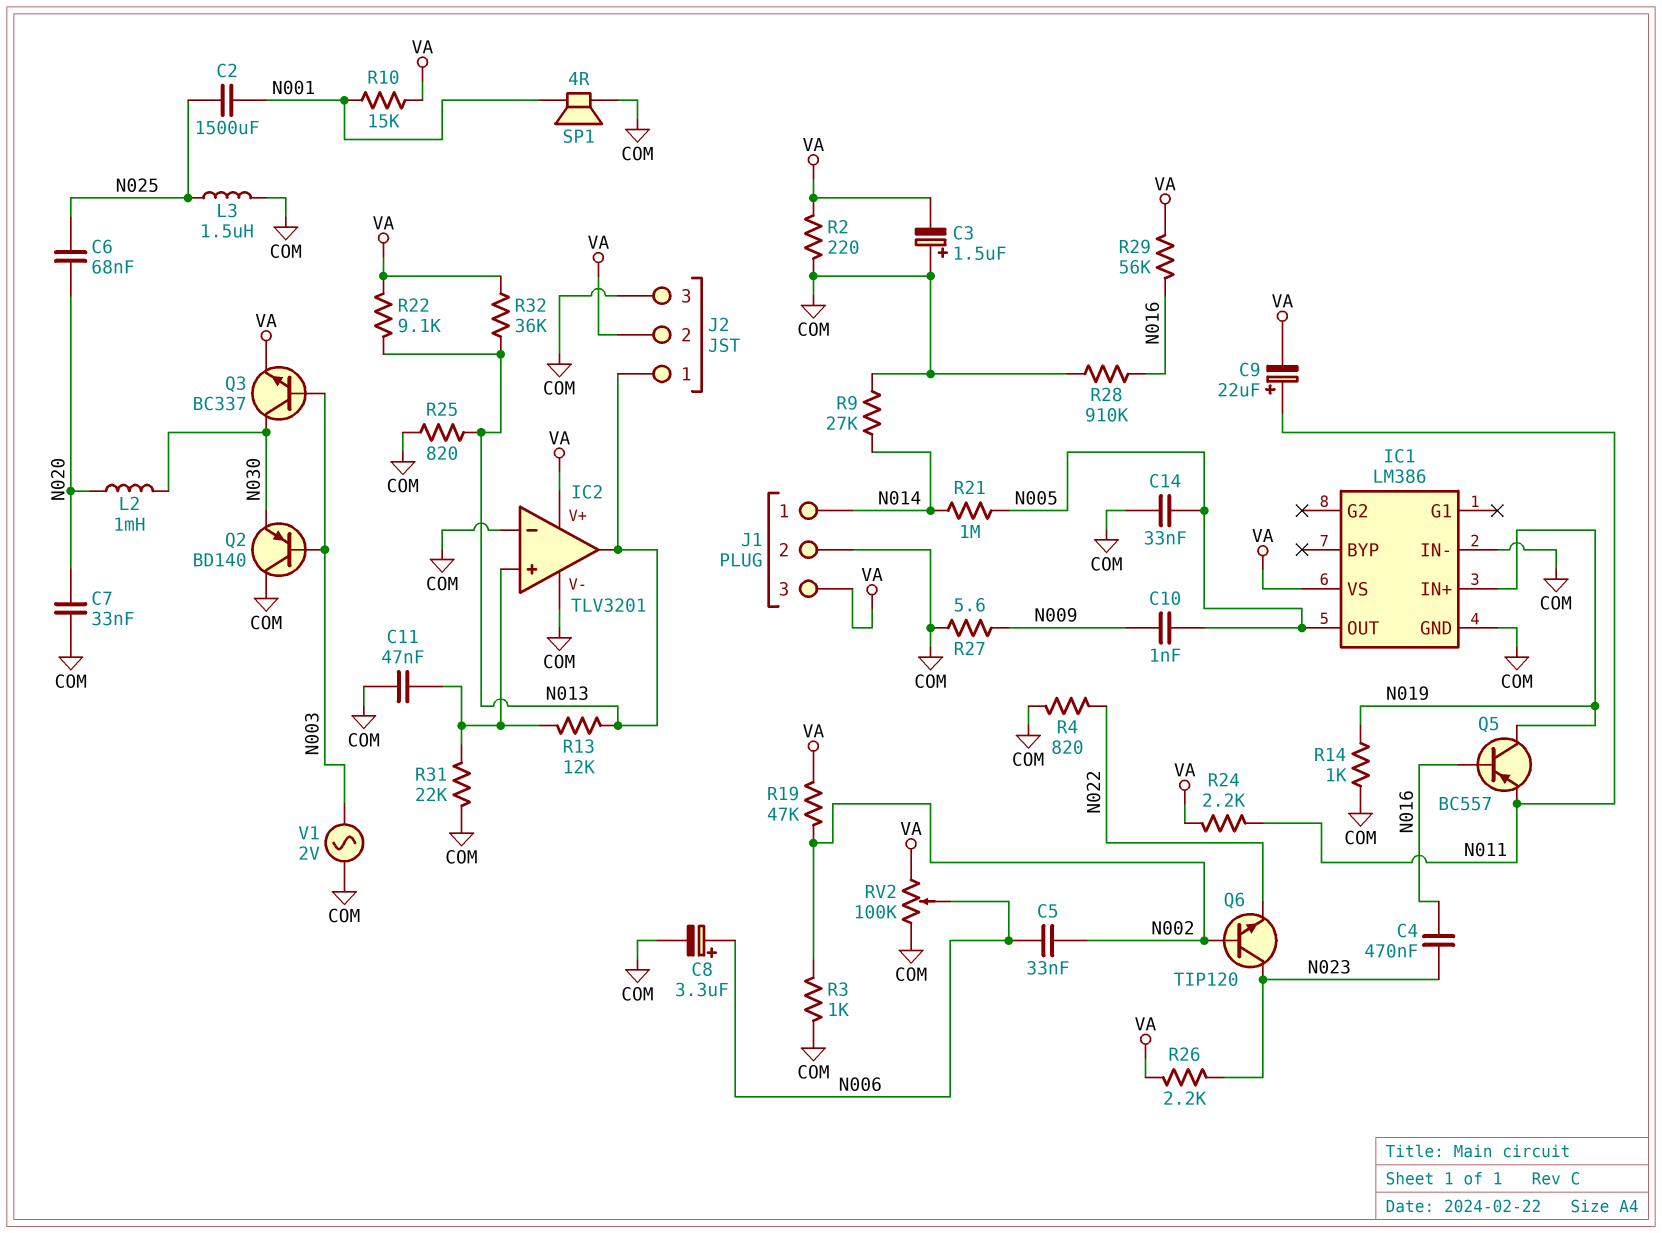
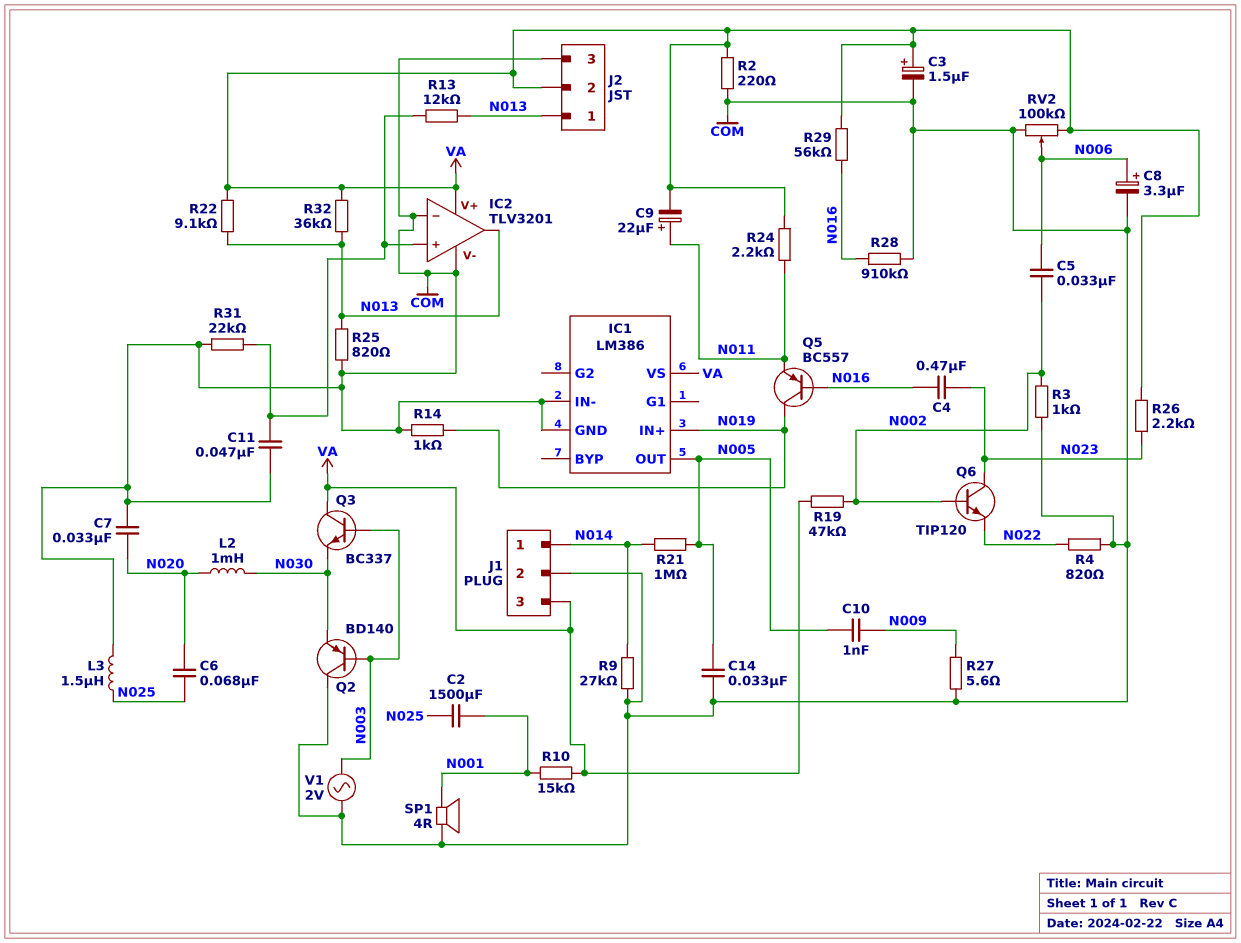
C3: 1.5uF (plus COM, minus VA) -> 1.5uF (plus VA, minus COM)
Q3: NPN BC337 (B N003, C N030, E VA) -> NPN BC337 (B N003, C VA, E N030)

